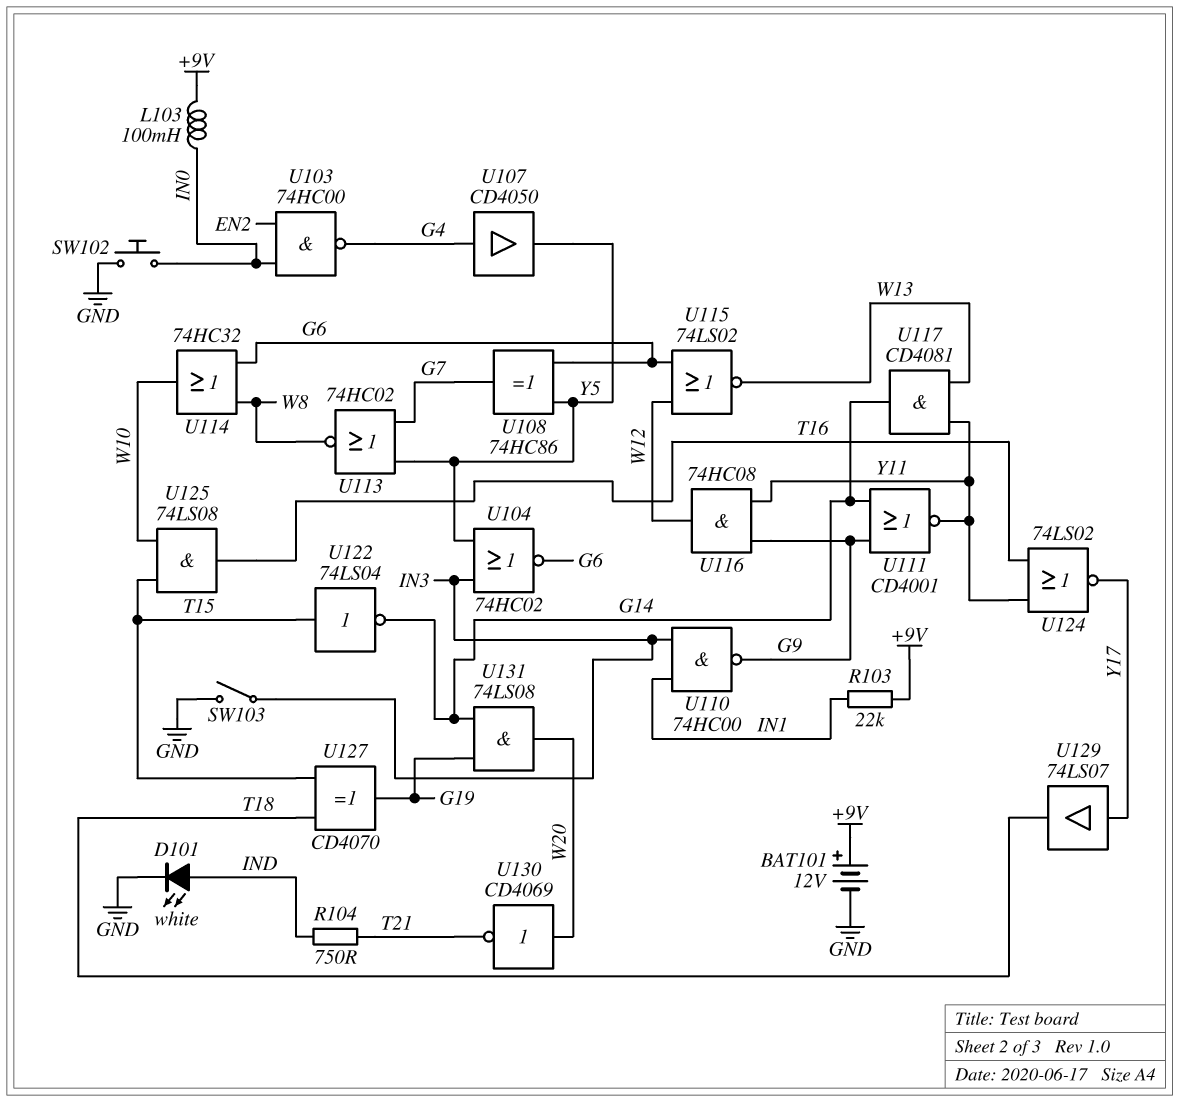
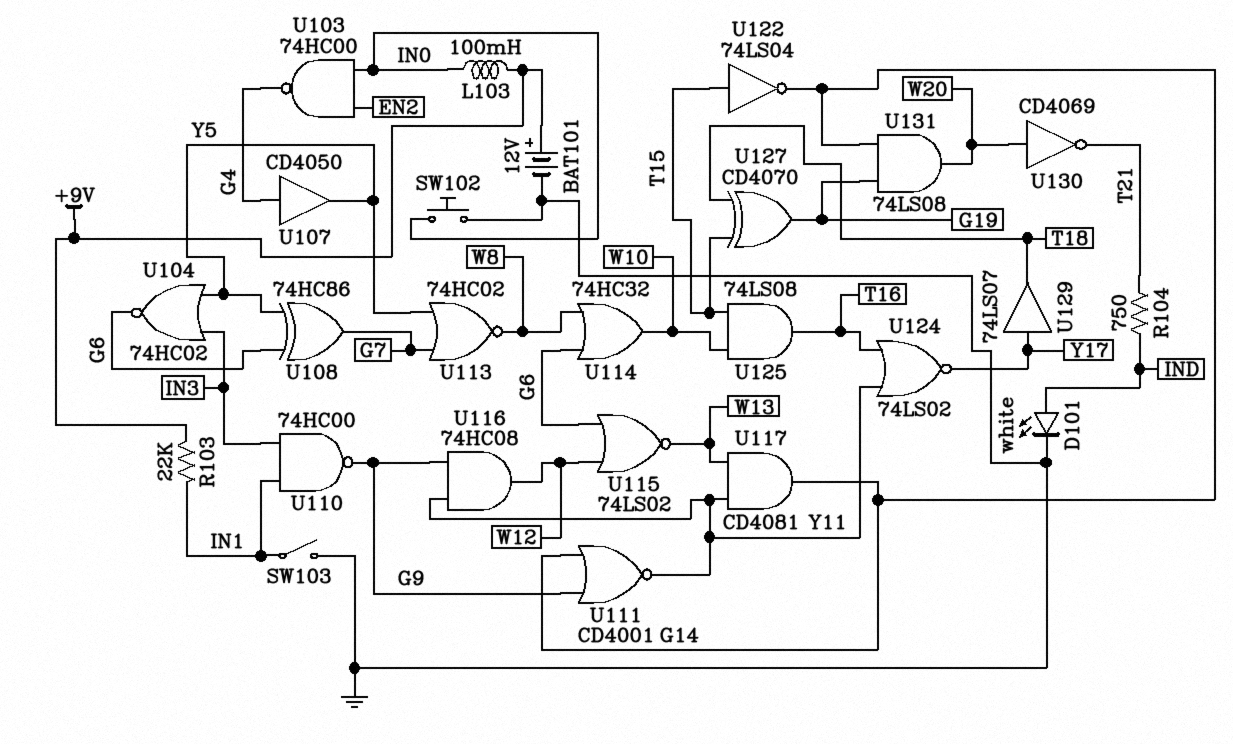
SW103: switch (GND, IN3) -> switch (GND, IN1)

